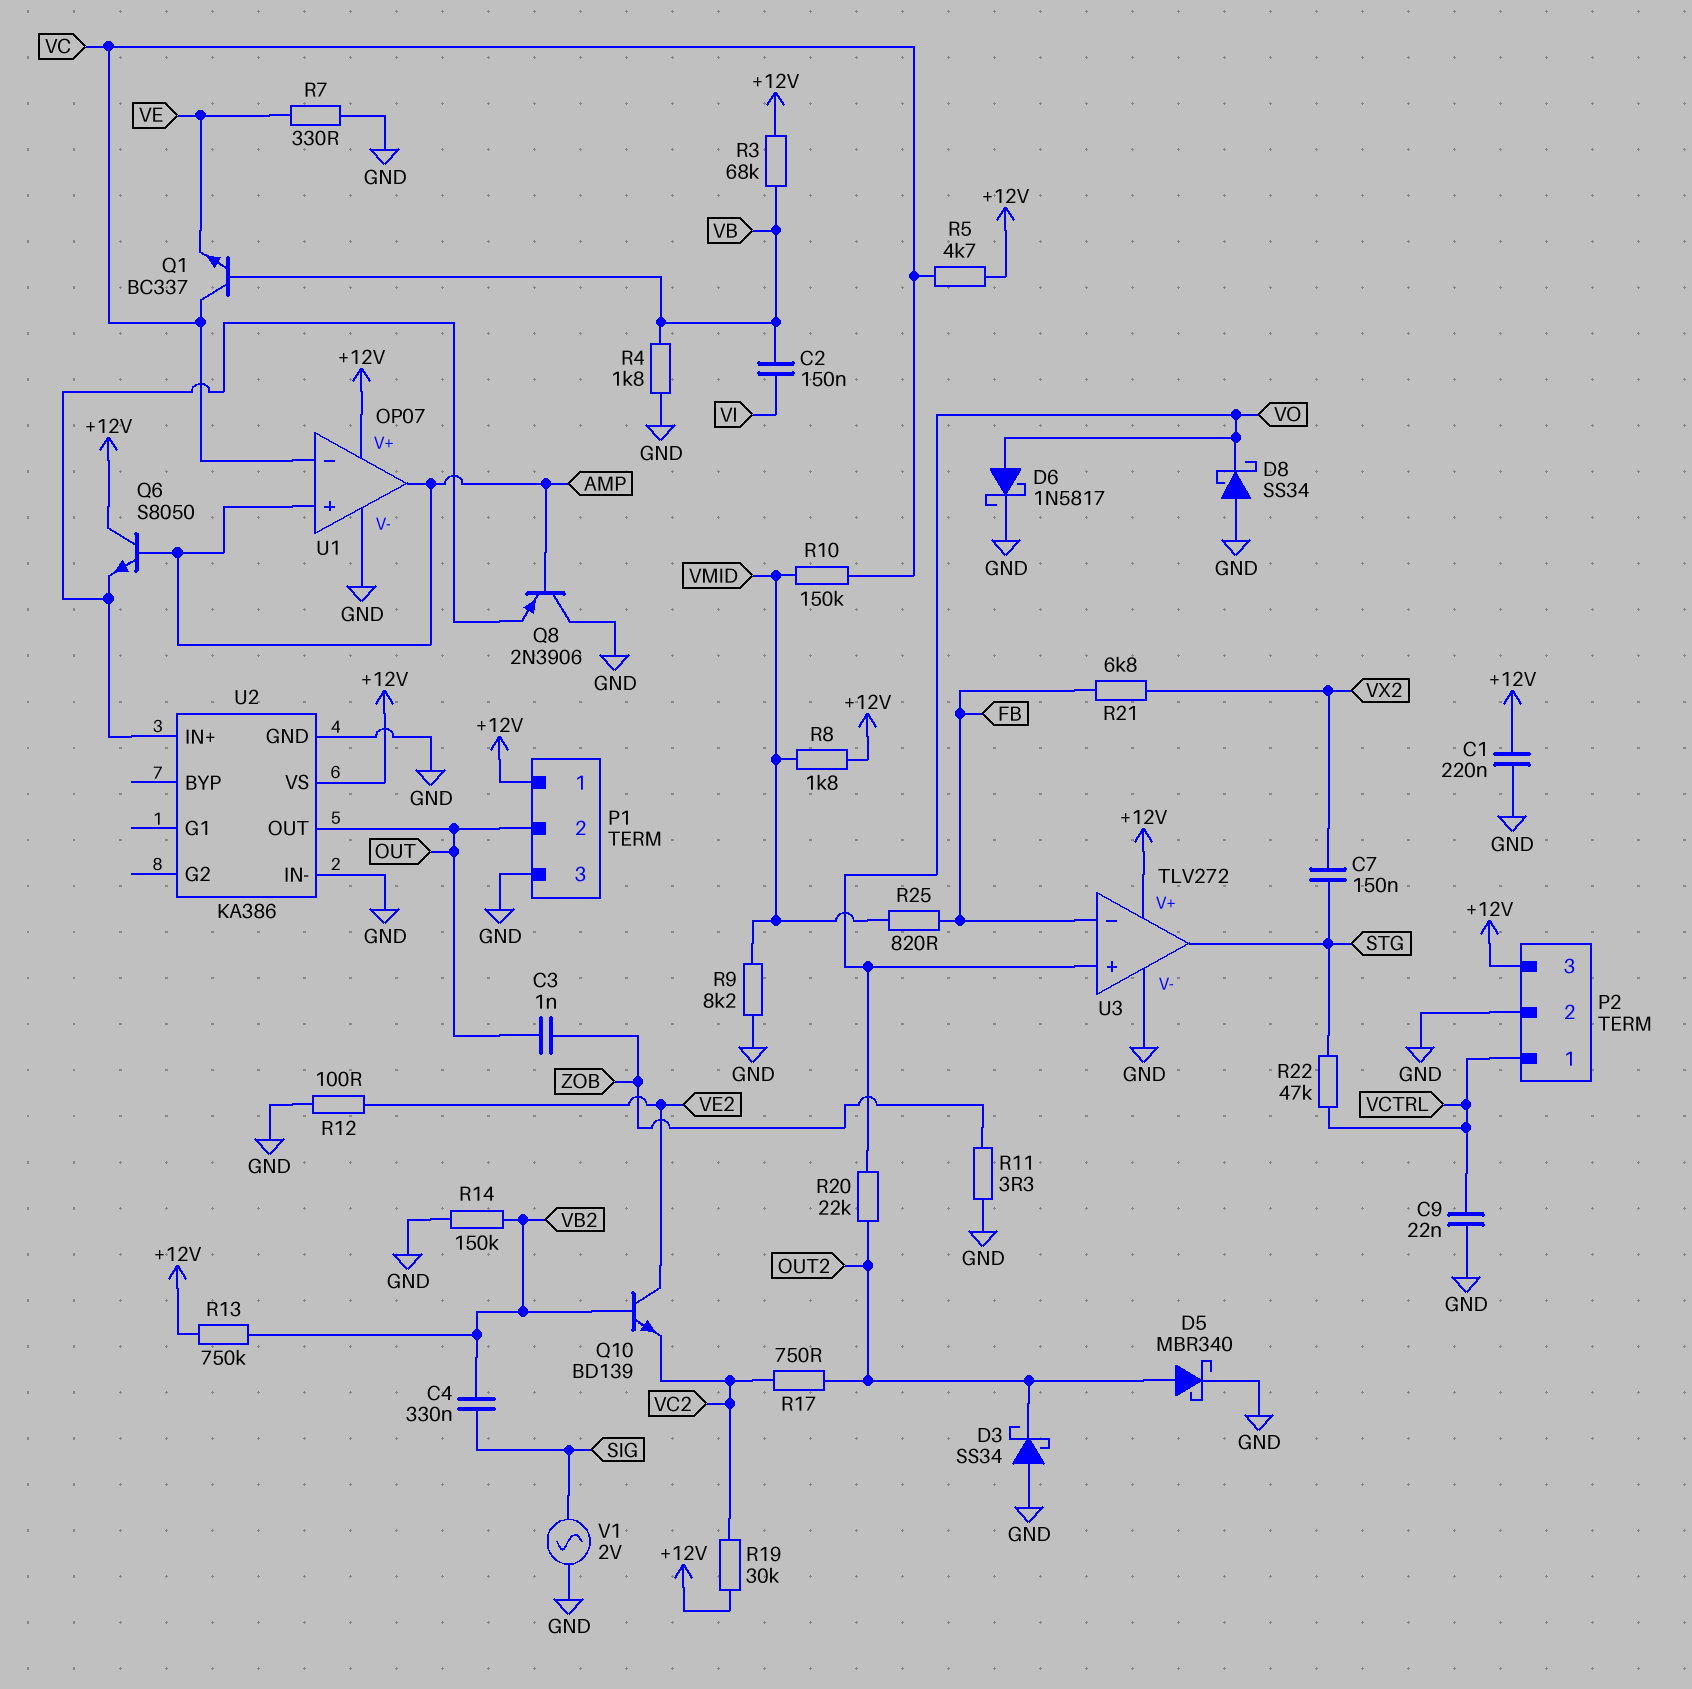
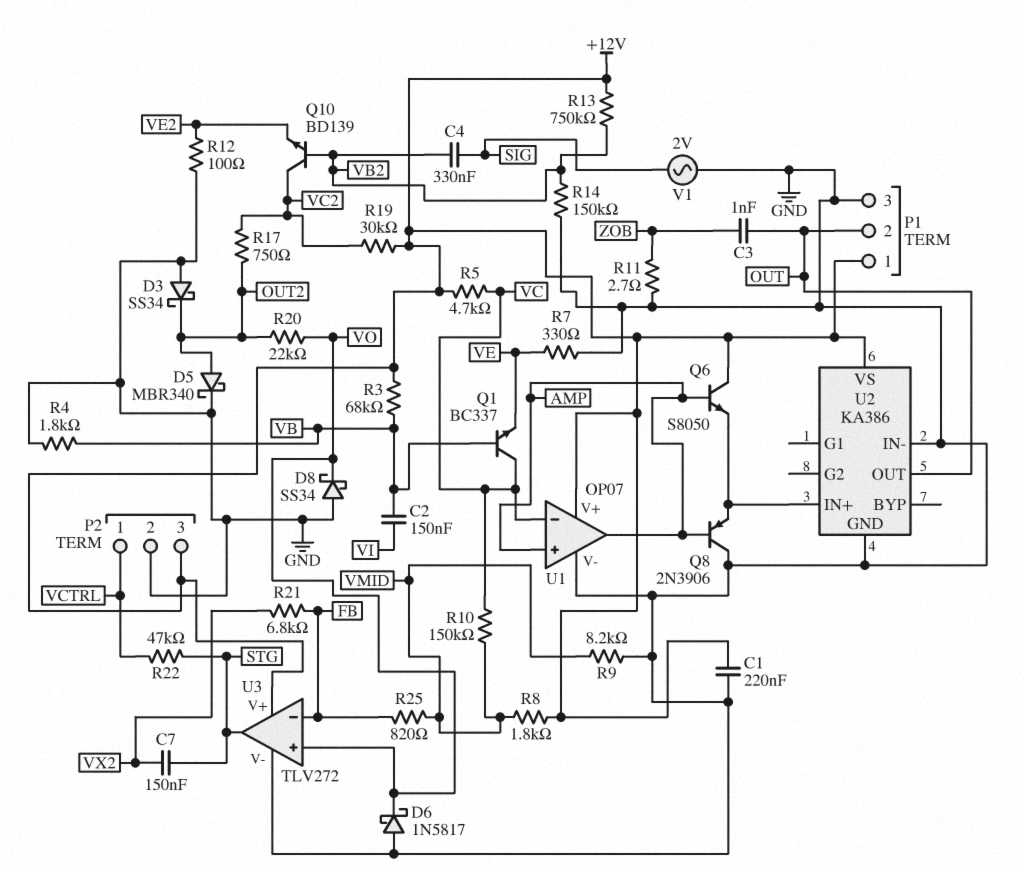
C9: 22nF (GND, VCTRL) -> none
D6: schottky 1N5817 (A VO, K GND) -> schottky 1N5817 (A GND, K VO)
Q10: NPN BD139 (B VB2, C VE2, E VC2) -> NPN BD139 (B VB2, C VC2, E VE2)
R11: 3.3 (GND, ZOB) -> 2.7 (GND, ZOB)

